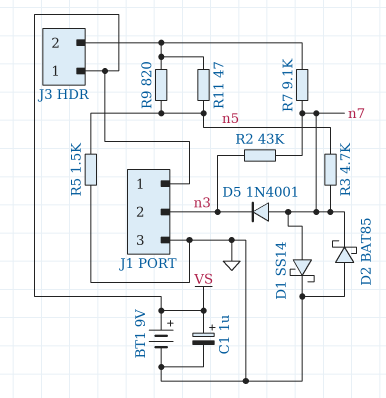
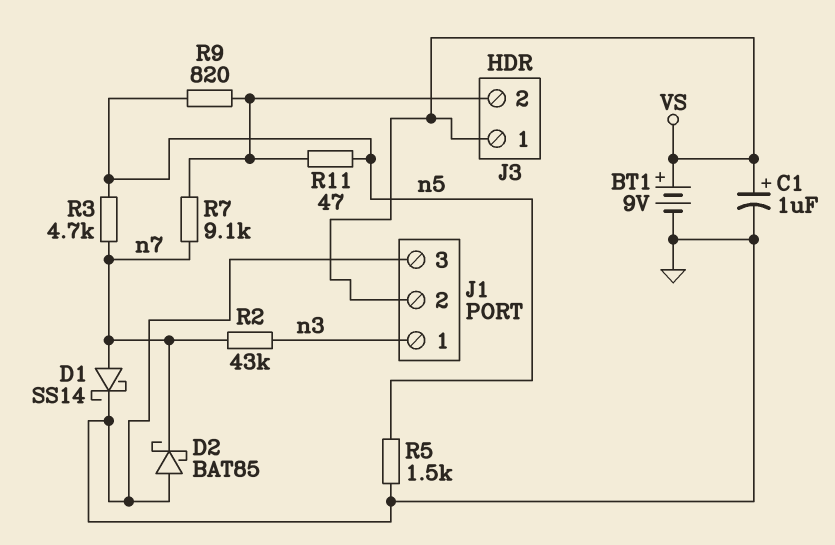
D5: diode 1N4001 (A n7, K n3) -> none
J1 pin 1: VS -> n3
J1 pin 2: n3 -> VS

